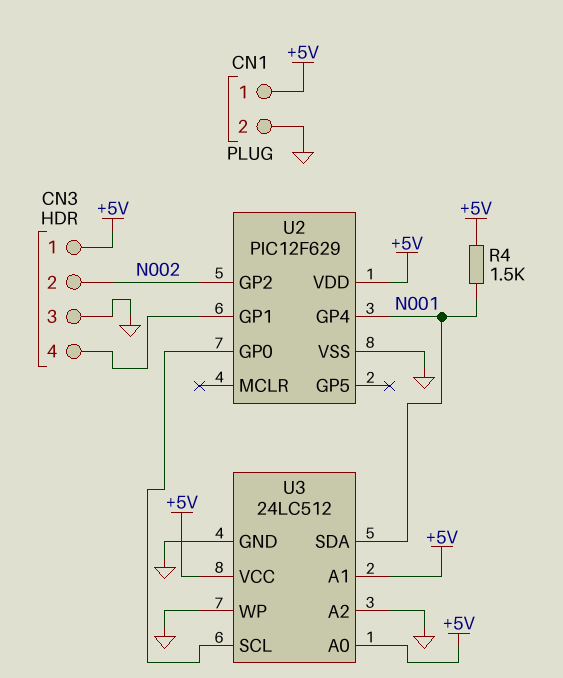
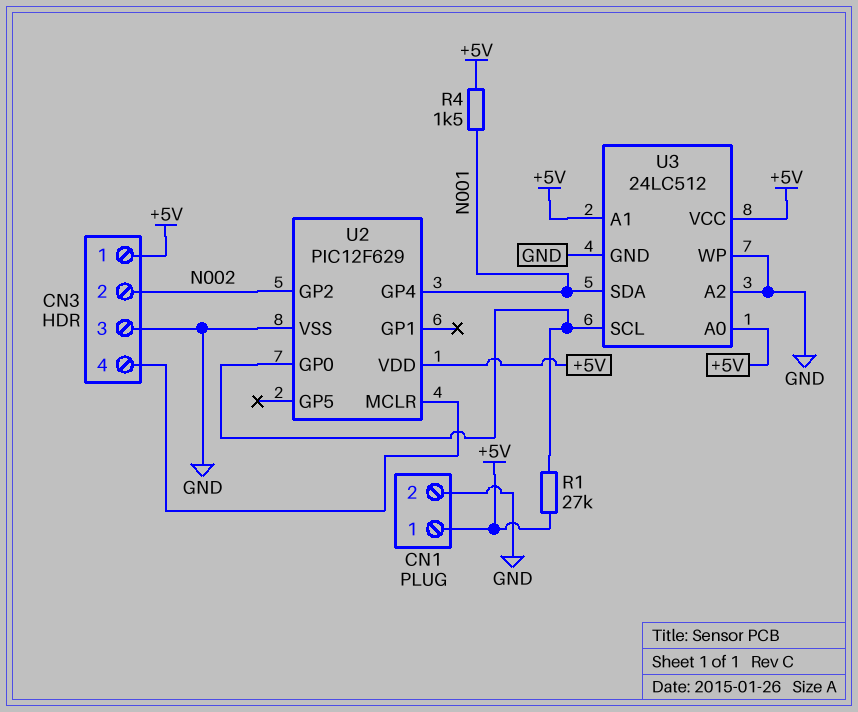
R1: none -> 27k (+5V, U2/GP0)
U2 pin GP1: CN3/4 -> none
U2 pin MCLR: none -> CN3/4

